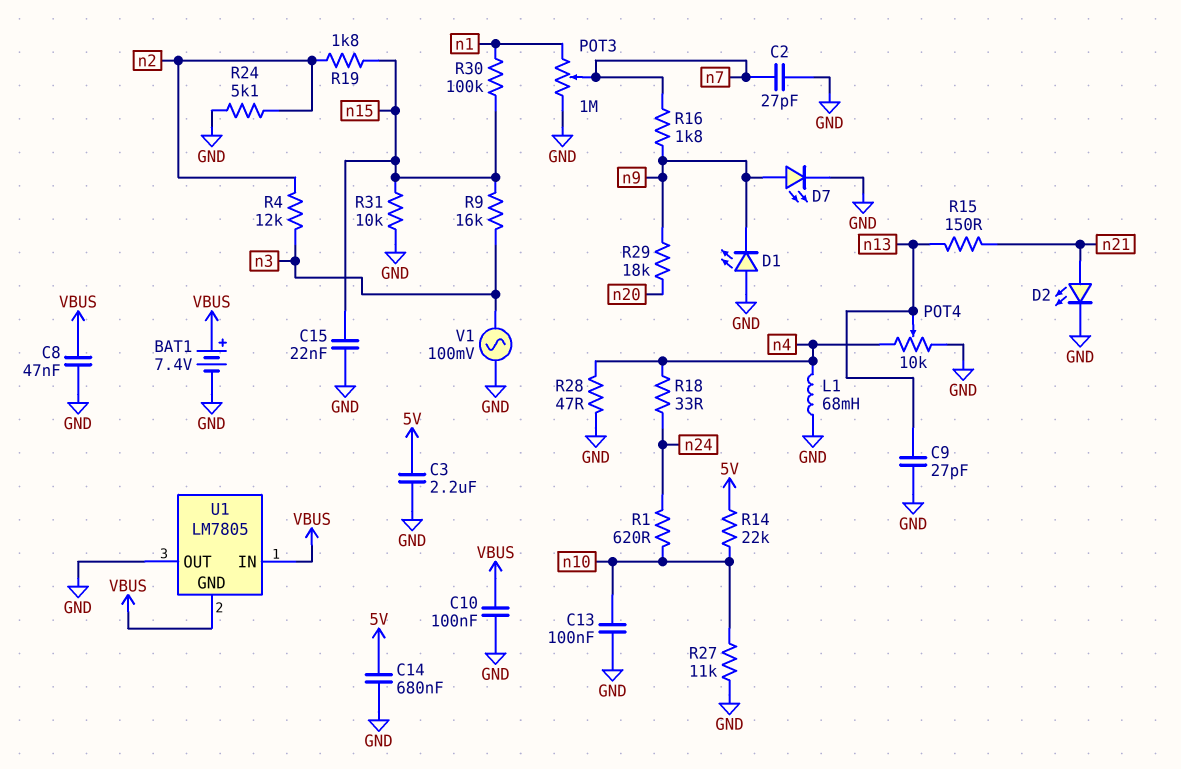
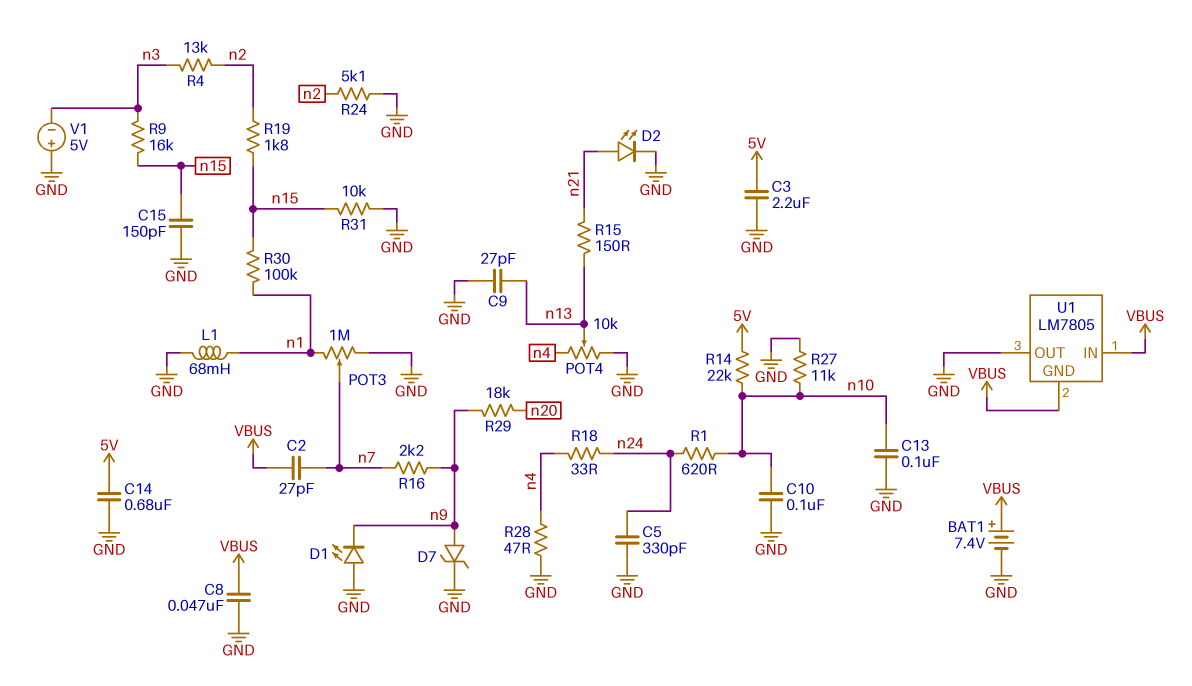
C2: 27pF (GND, n7) -> 27pF (VBUS, n7)
C5: none -> 330pF (GND, n24)
C10: 100nF (GND, VBUS) -> 100nF (GND, n10)
C15: 22nF (GND, n15) -> 150pF (GND, n15)
D7: LED (A n9, K GND) -> zener (A n9, K GND)
L1: 68mH (GND, n4) -> 68mH (GND, n1)
R4: 12k (n2, n3) -> 13k (n2, n3)
R16: 1.8k (n7, n9) -> 2.2k (n7, n9)
V1: AC 100mV (GND, n3) -> 5V (plus GND, minus n3)

